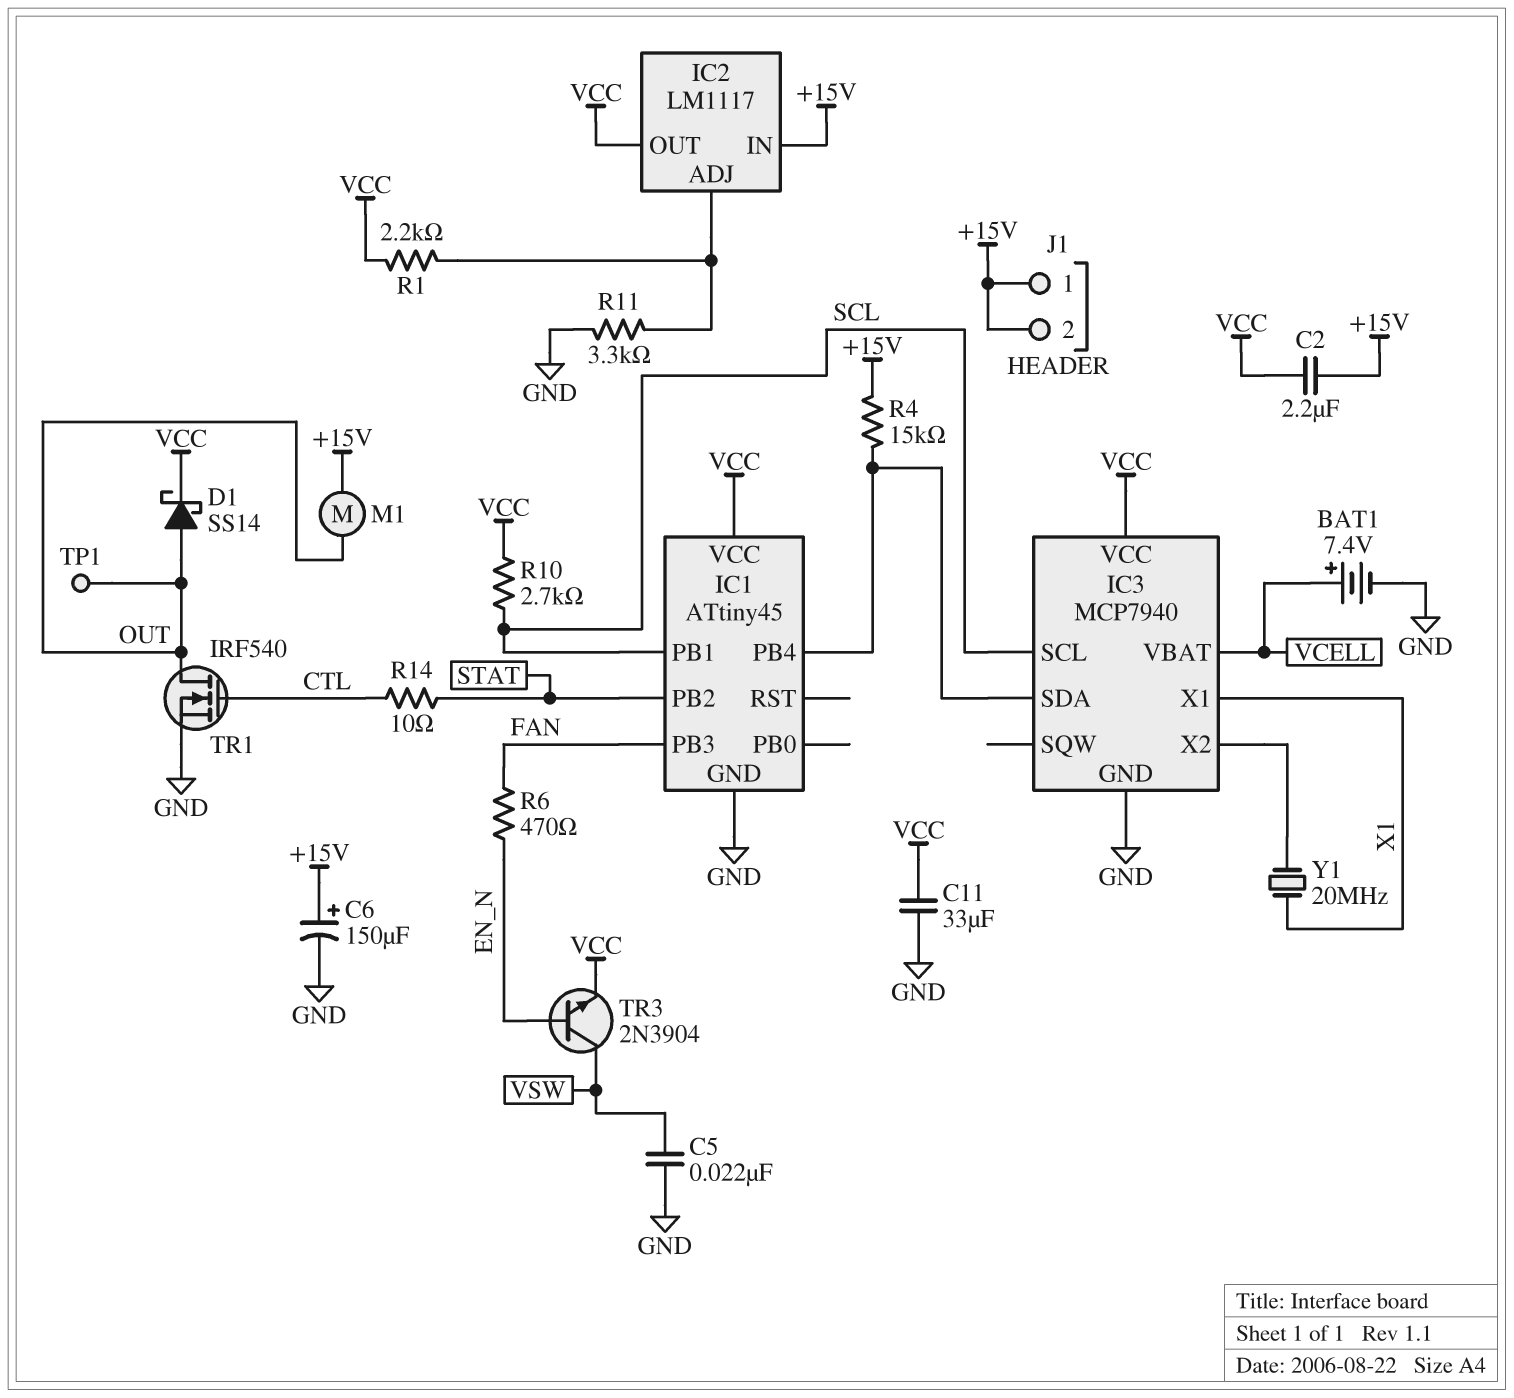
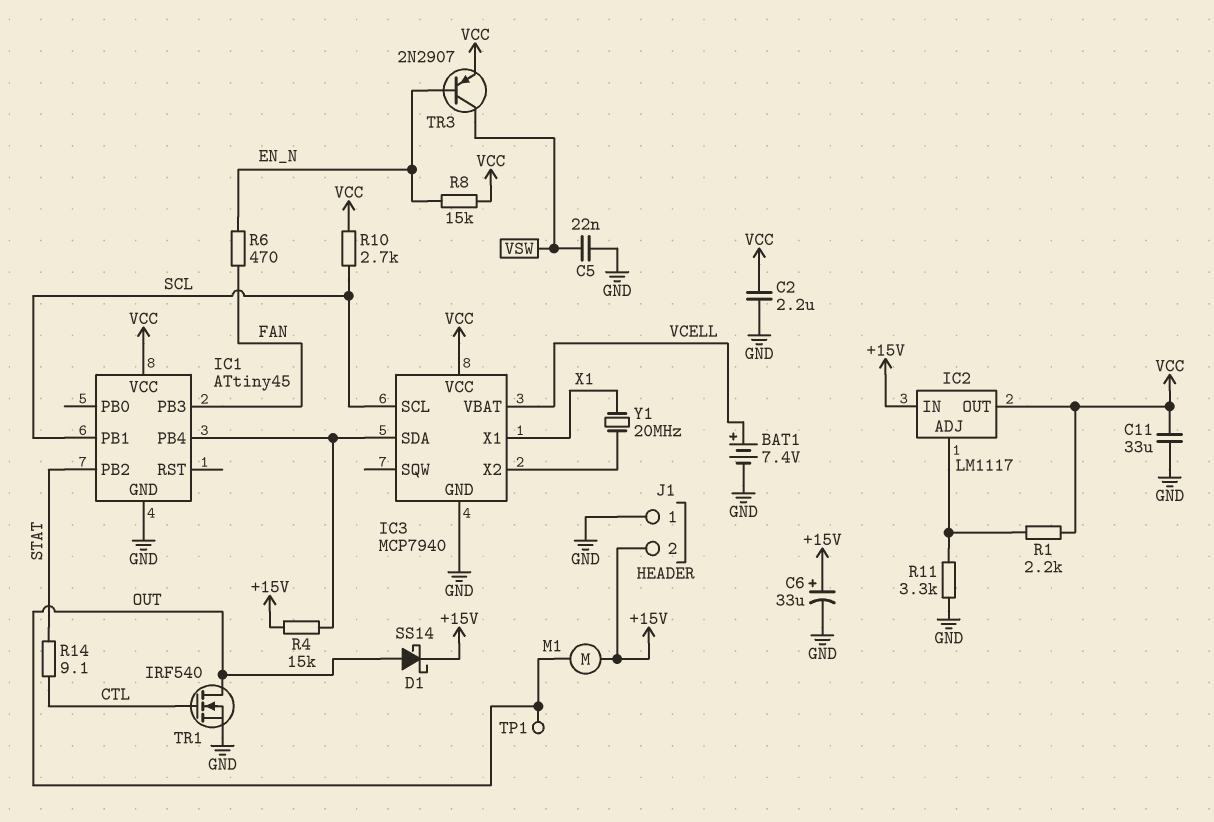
C2: 2.2uF (+15V, VCC) -> 2.2uF (GND, VCC)
C6: 150uF (plus +15V, minus GND) -> 33uF (plus +15V, minus GND)
D1: schottky SS14 (A OUT, K VCC) -> schottky SS14 (A OUT, K +15V)
J1 pin 1: +15V -> GND
R8: none -> 15k (EN_N, VCC)
R14: 10 (CTL, STAT) -> 9.1 (CTL, STAT)
TR3: NPN 2N3904 (B EN_N, C VSW, E VCC) -> PNP 2N2907 (B EN_N, C VSW, E VCC)

